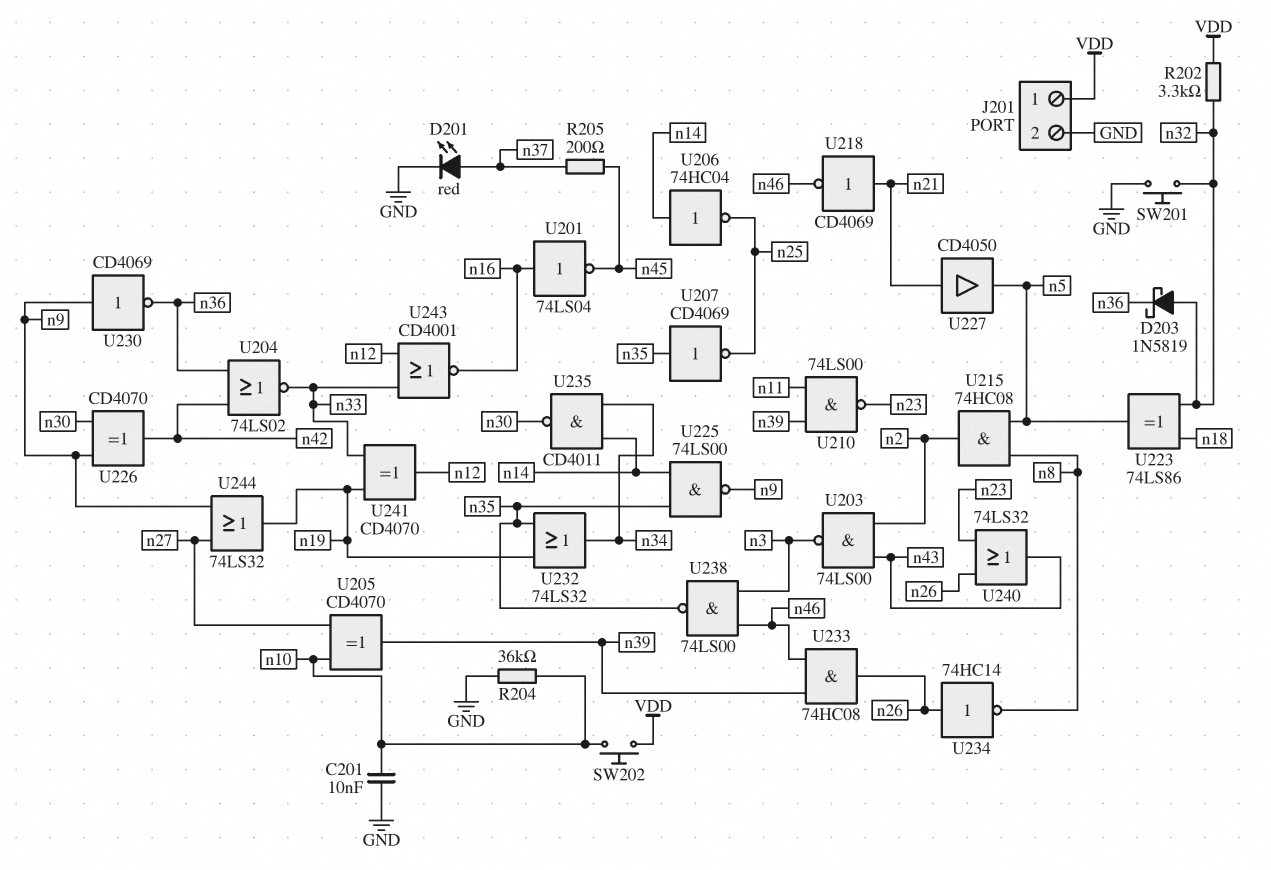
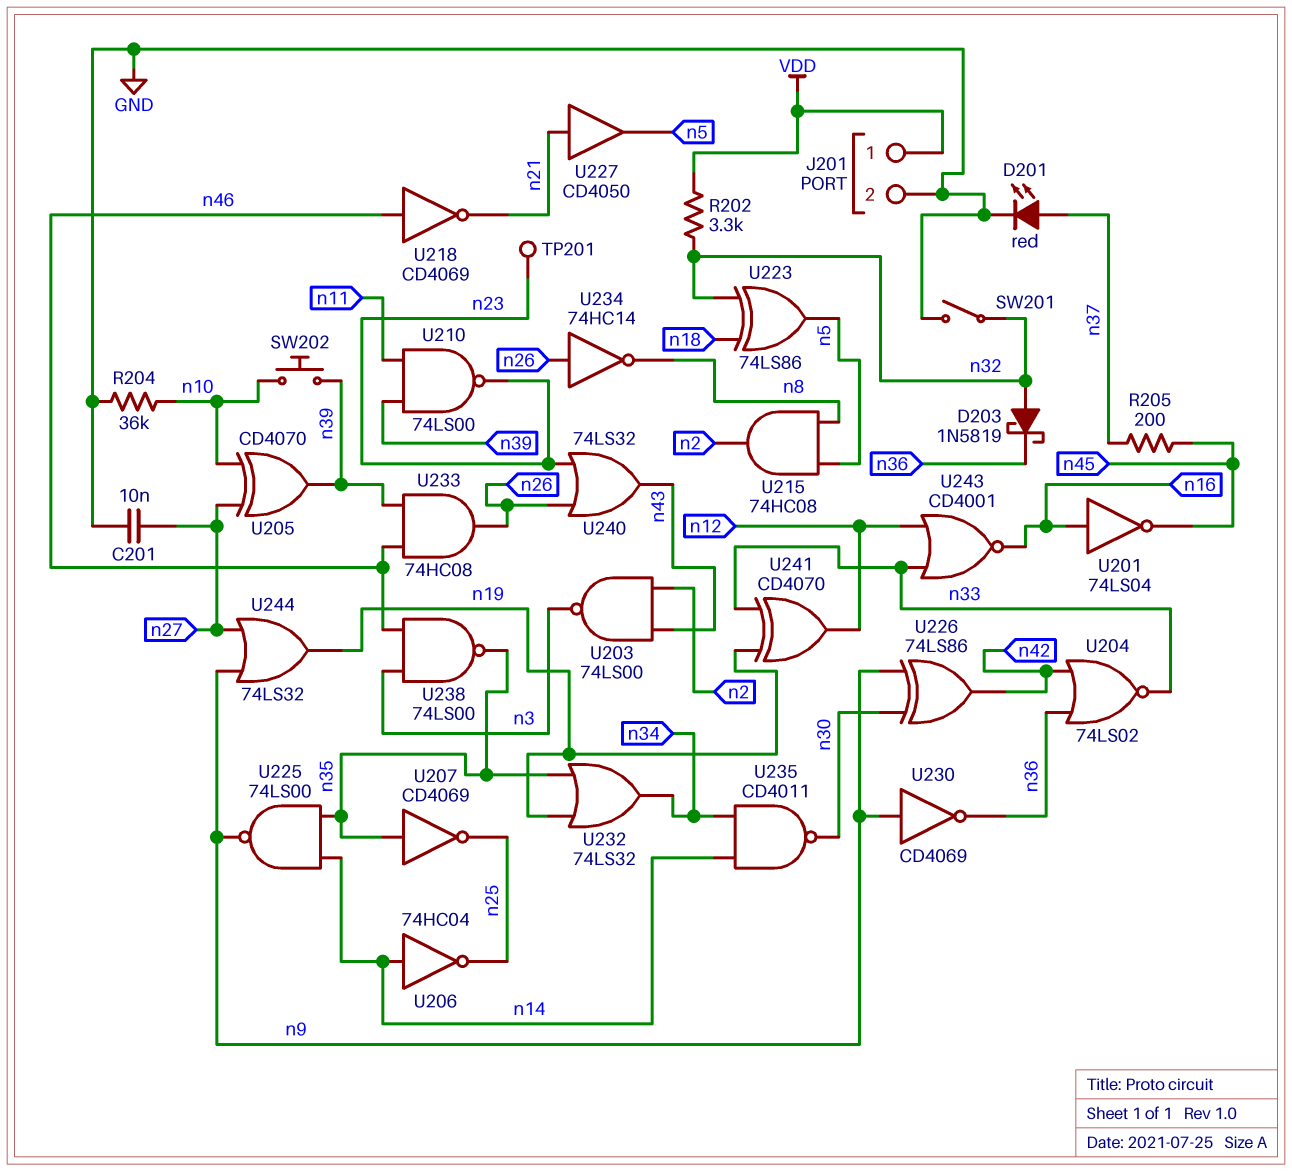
C201: 10nF (GND, n10) -> 10nF (GND, n27)
SW201: button (GND, n32) -> switch (GND, n32)
SW202: button (VDD, n10) -> button (n10, n39)
TP201: none -> test point (n23)
U218: NOT CD4069 (in n21, out n46) -> NOT CD4069 (in n46, out n21)
U226: XOR CD4070 (in n9, in n30, out n42) -> XOR 74LS86 (in n9, in n30, out n42)

